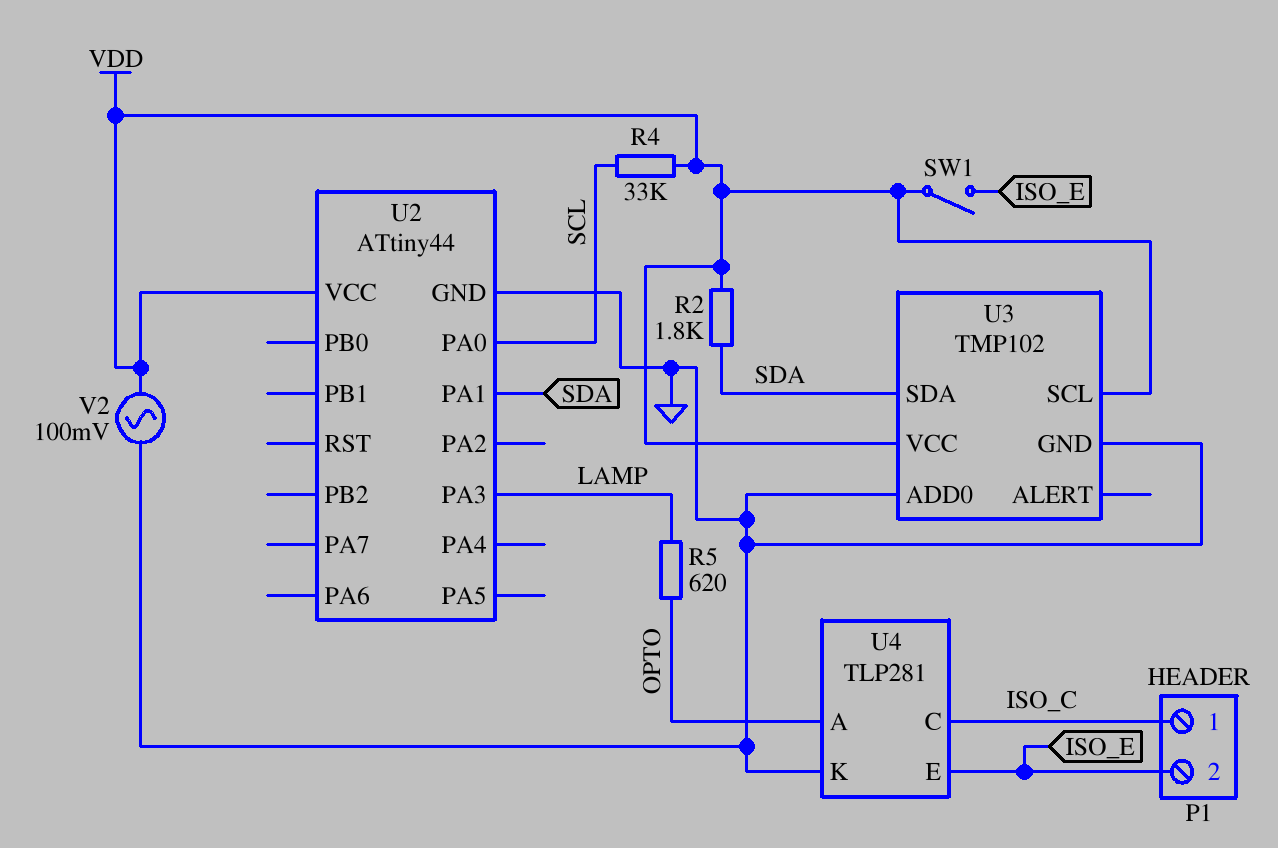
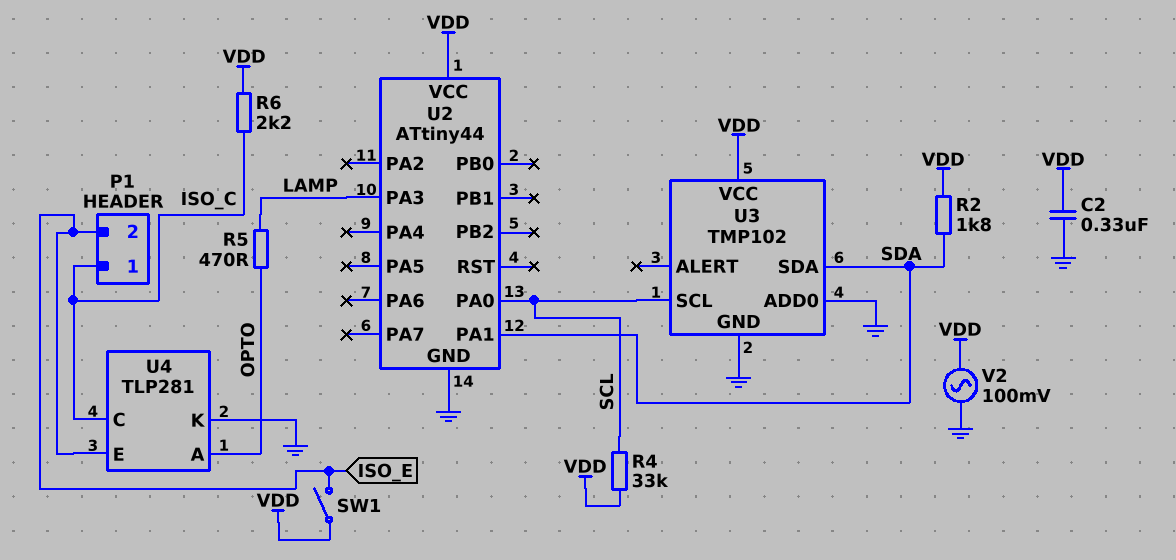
C2: none -> 330nF (GND, VDD)
R5: 620 (LAMP, OPTO) -> 470 (LAMP, OPTO)
R6: none -> 2.2k (ISO_C, VDD)
U3 pin SCL: VDD -> SCL

